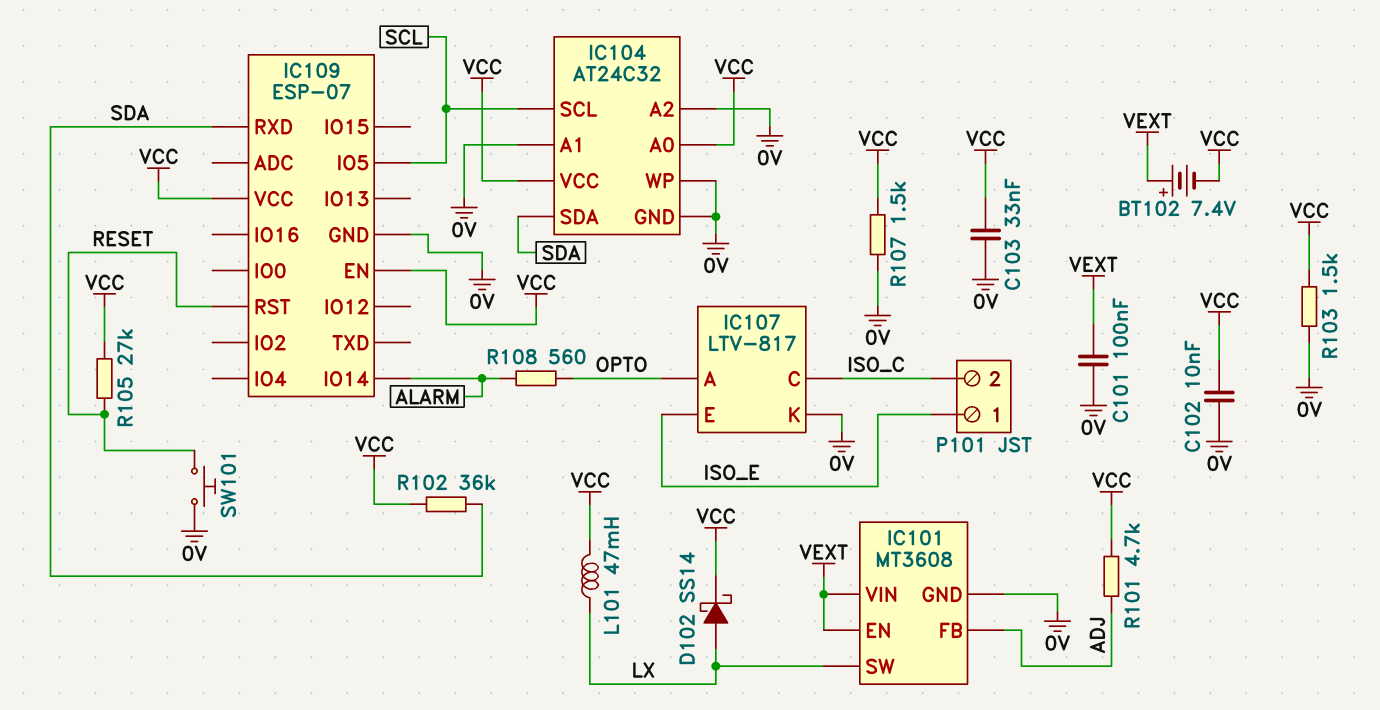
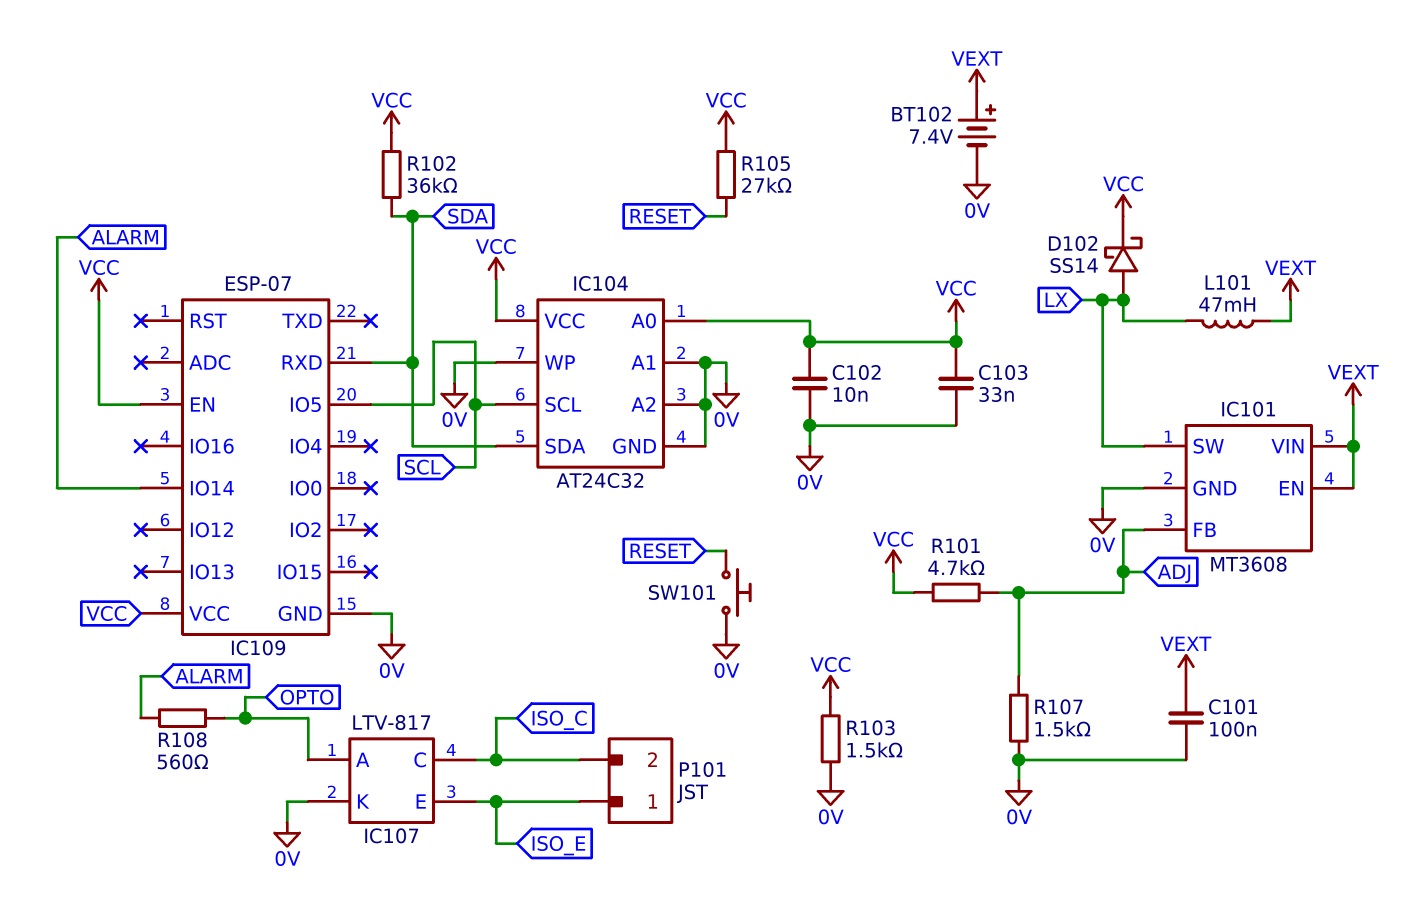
BT102: 7.4V (plus VEXT, minus VCC) -> 7.4V (plus VEXT, minus 0V)
IC109 pin RST: RESET -> none
L101: 47mH (LX, VCC) -> 47mH (LX, VEXT)
R107: 1.5k (0V, VCC) -> 1.5k (0V, ADJ)

